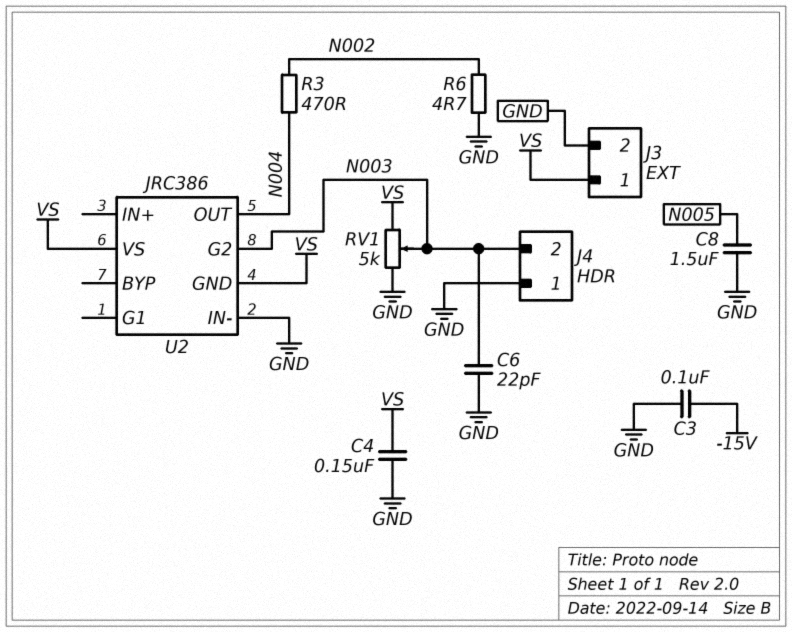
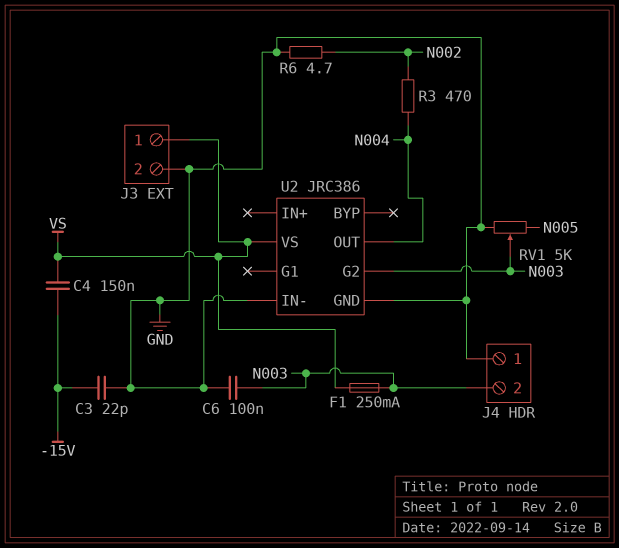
C3: 100nF (-15V, GND) -> 22pF (-15V, GND)
C4: 150nF (GND, VS) -> 150nF (-15V, VS)
C6: 22pF (GND, N003) -> 100nF (GND, N003)
C8: 1.5uF (GND, N005) -> none
F1: none -> 250mA (N003, VS)
RV1: 5k (GND, VS, wiper N003) -> 5k (GND, N005, wiper N003)
U2 pin GND: VS -> GND

